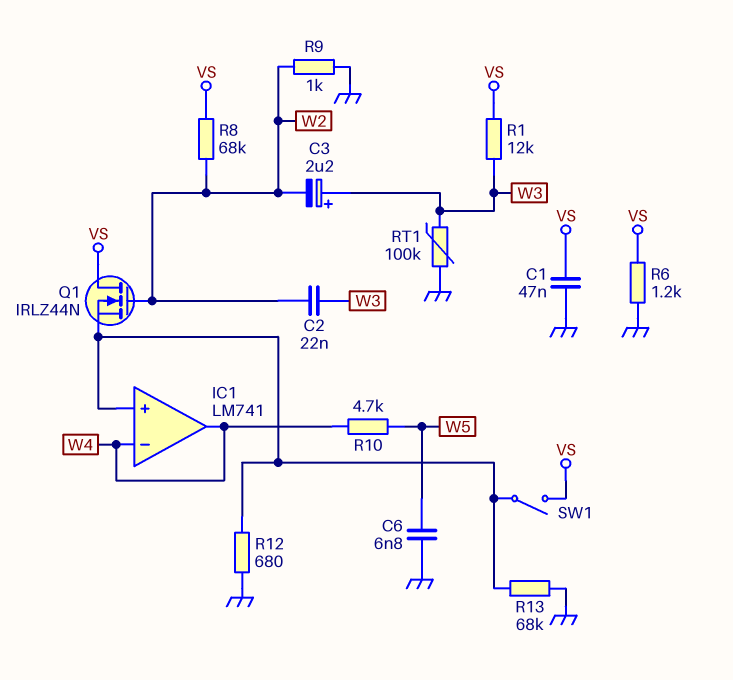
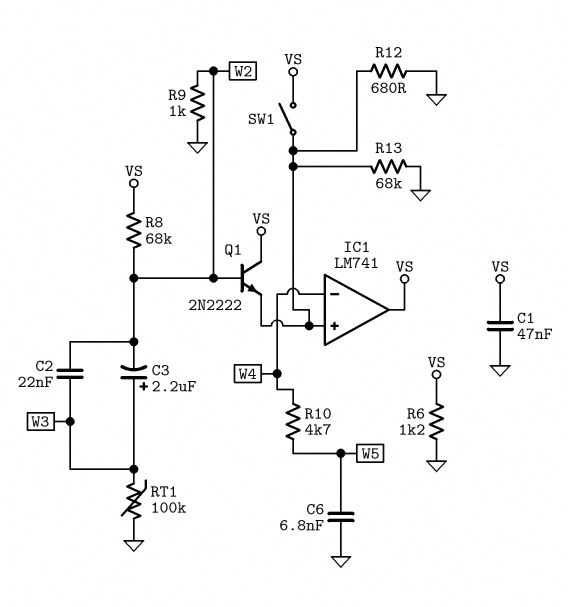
IC1 pin out: W4 -> VS
Q1: NMOS IRLZ44N (G W2, D VS, S IC1/in+) -> NPN 2N2222 (B W2, C VS, E IC1/in+)
R1: 12k (VS, W3) -> none

